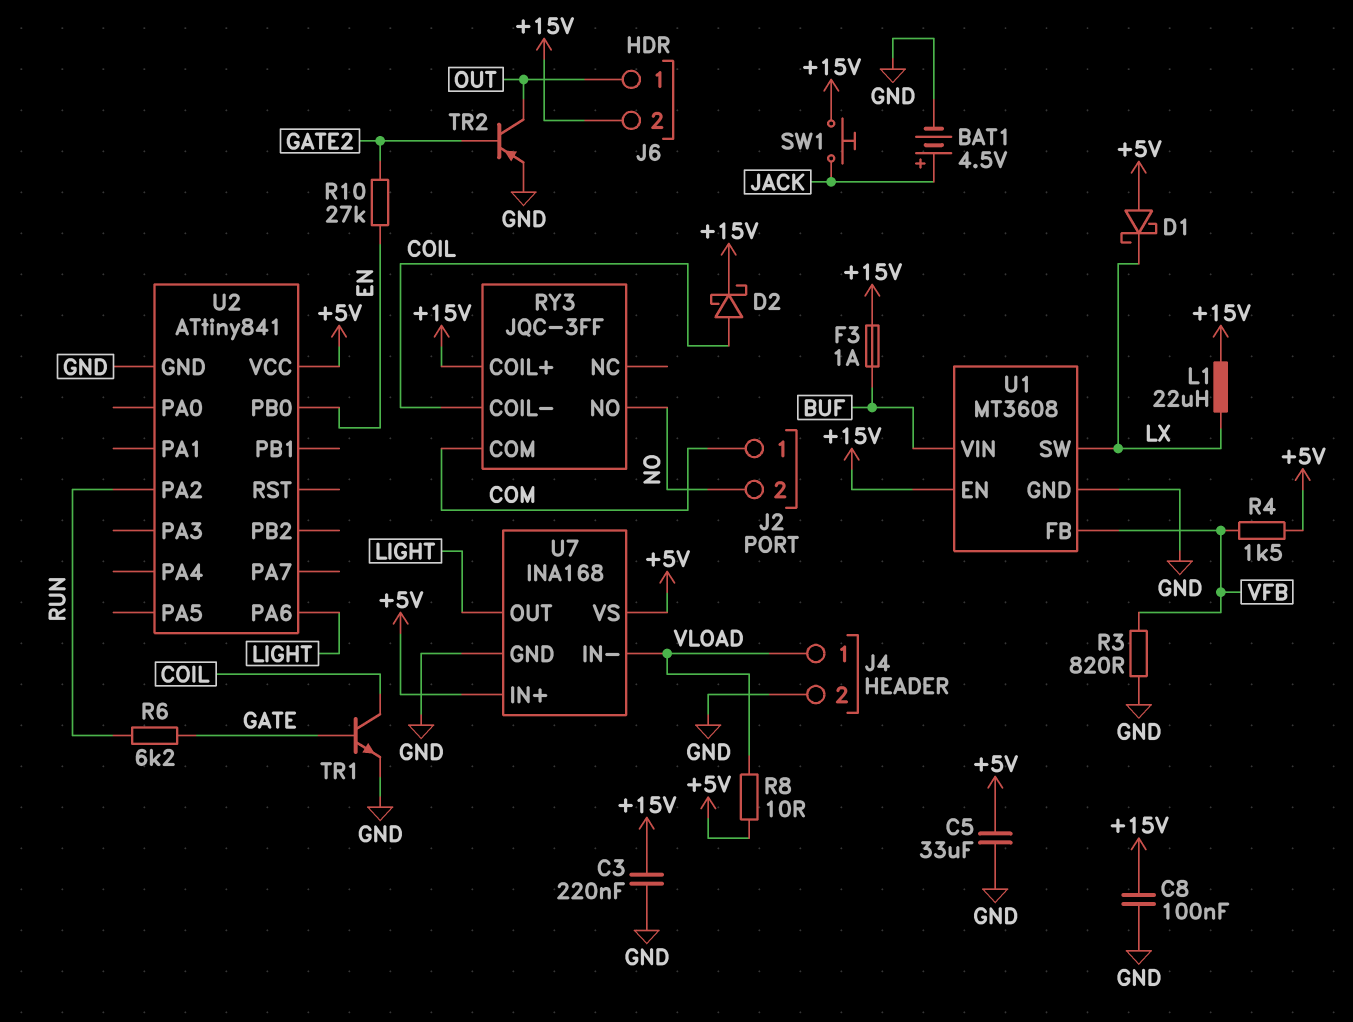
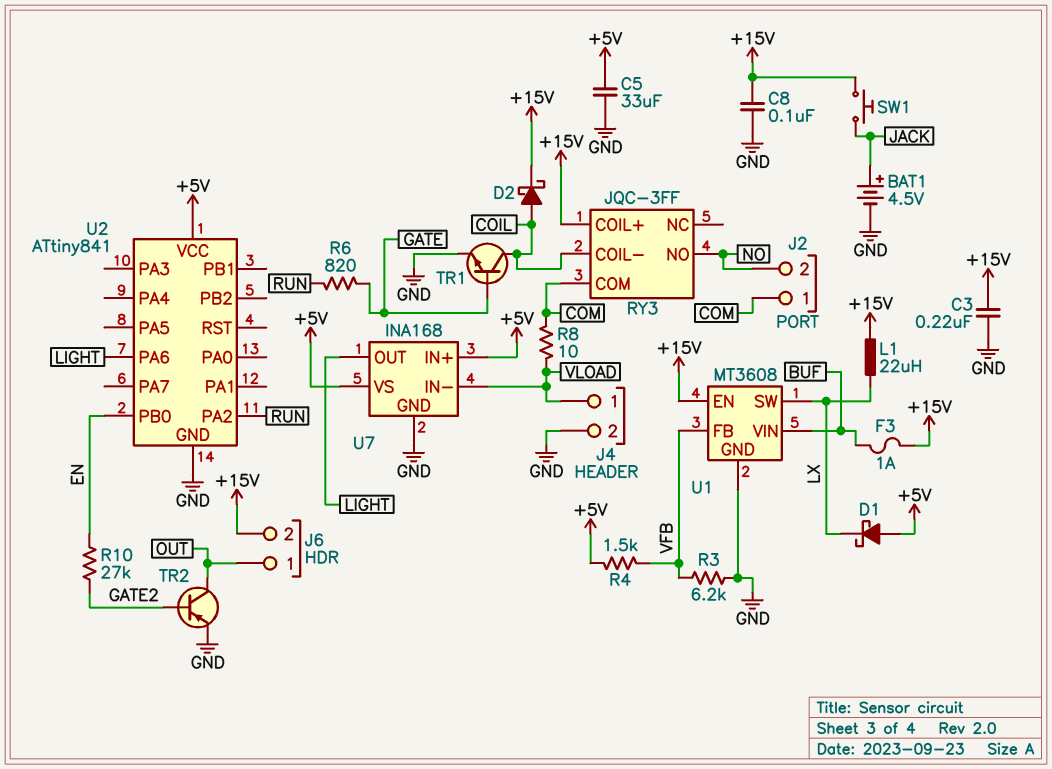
R3: 820 (GND, VFB) -> 6.2k (GND, VFB)
R6: 6.2k (GATE, RUN) -> 820 (GATE, RUN)
R8: 10 (+5V, VLOAD) -> 10 (COM, VLOAD)

